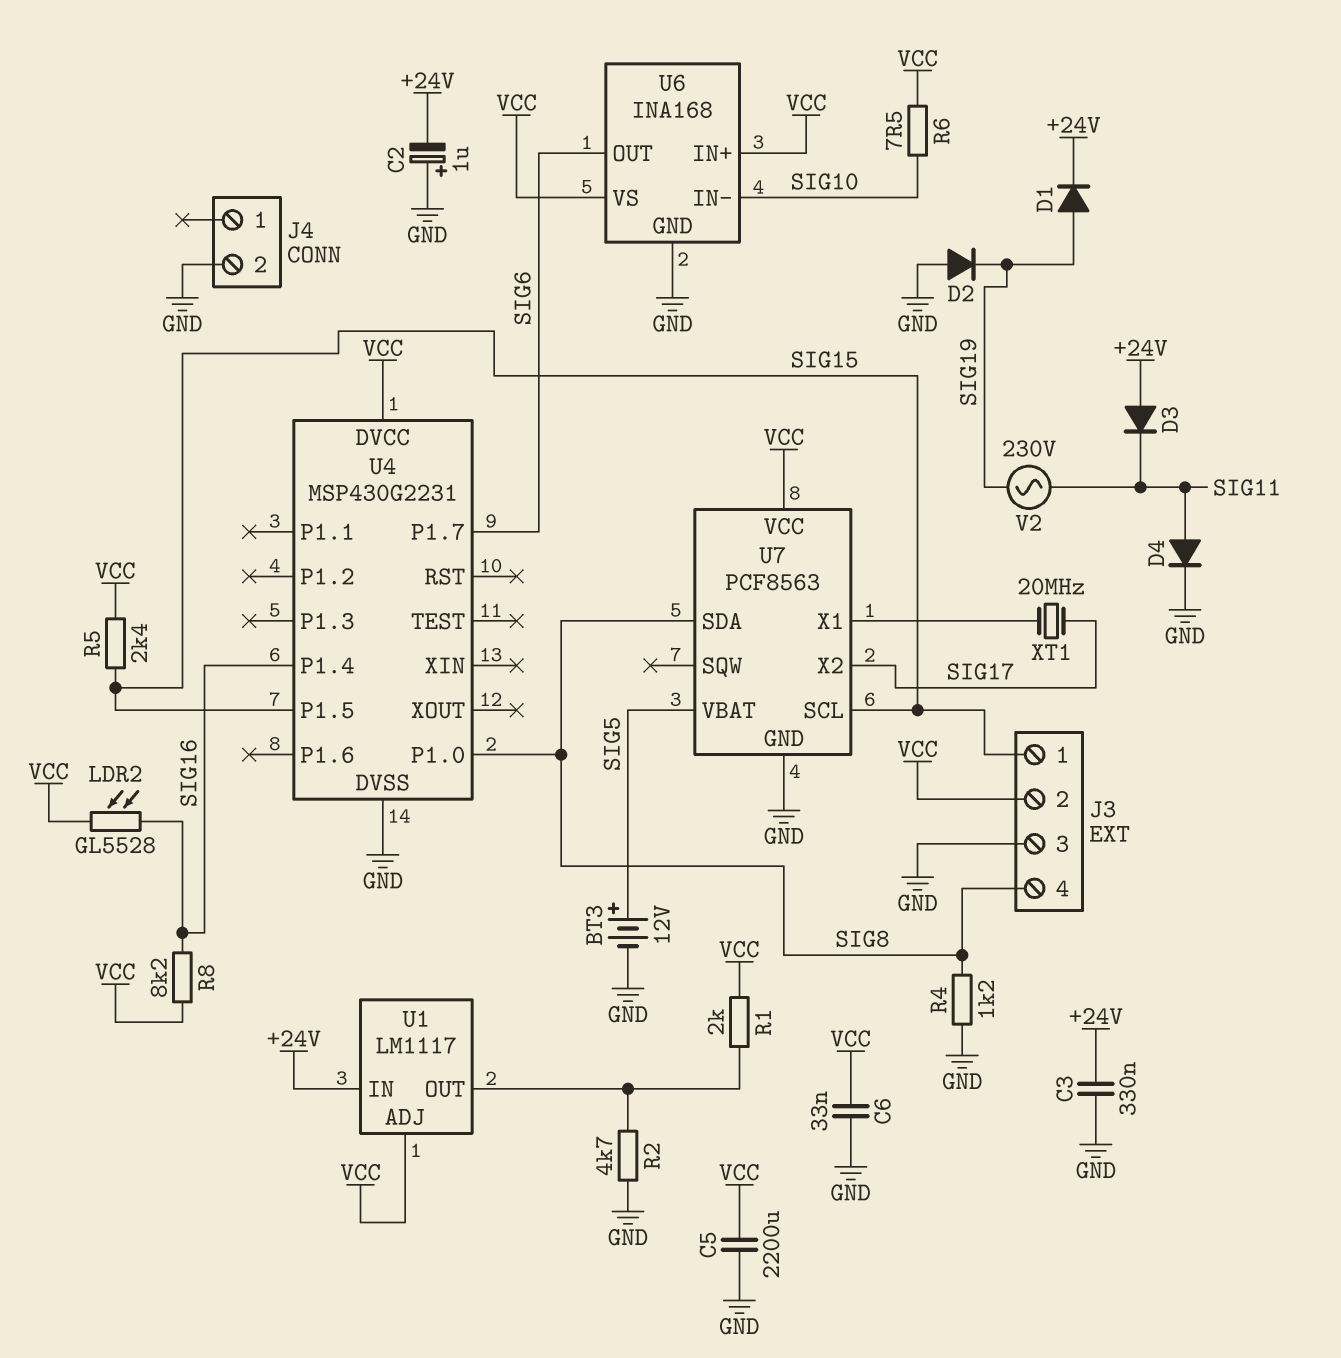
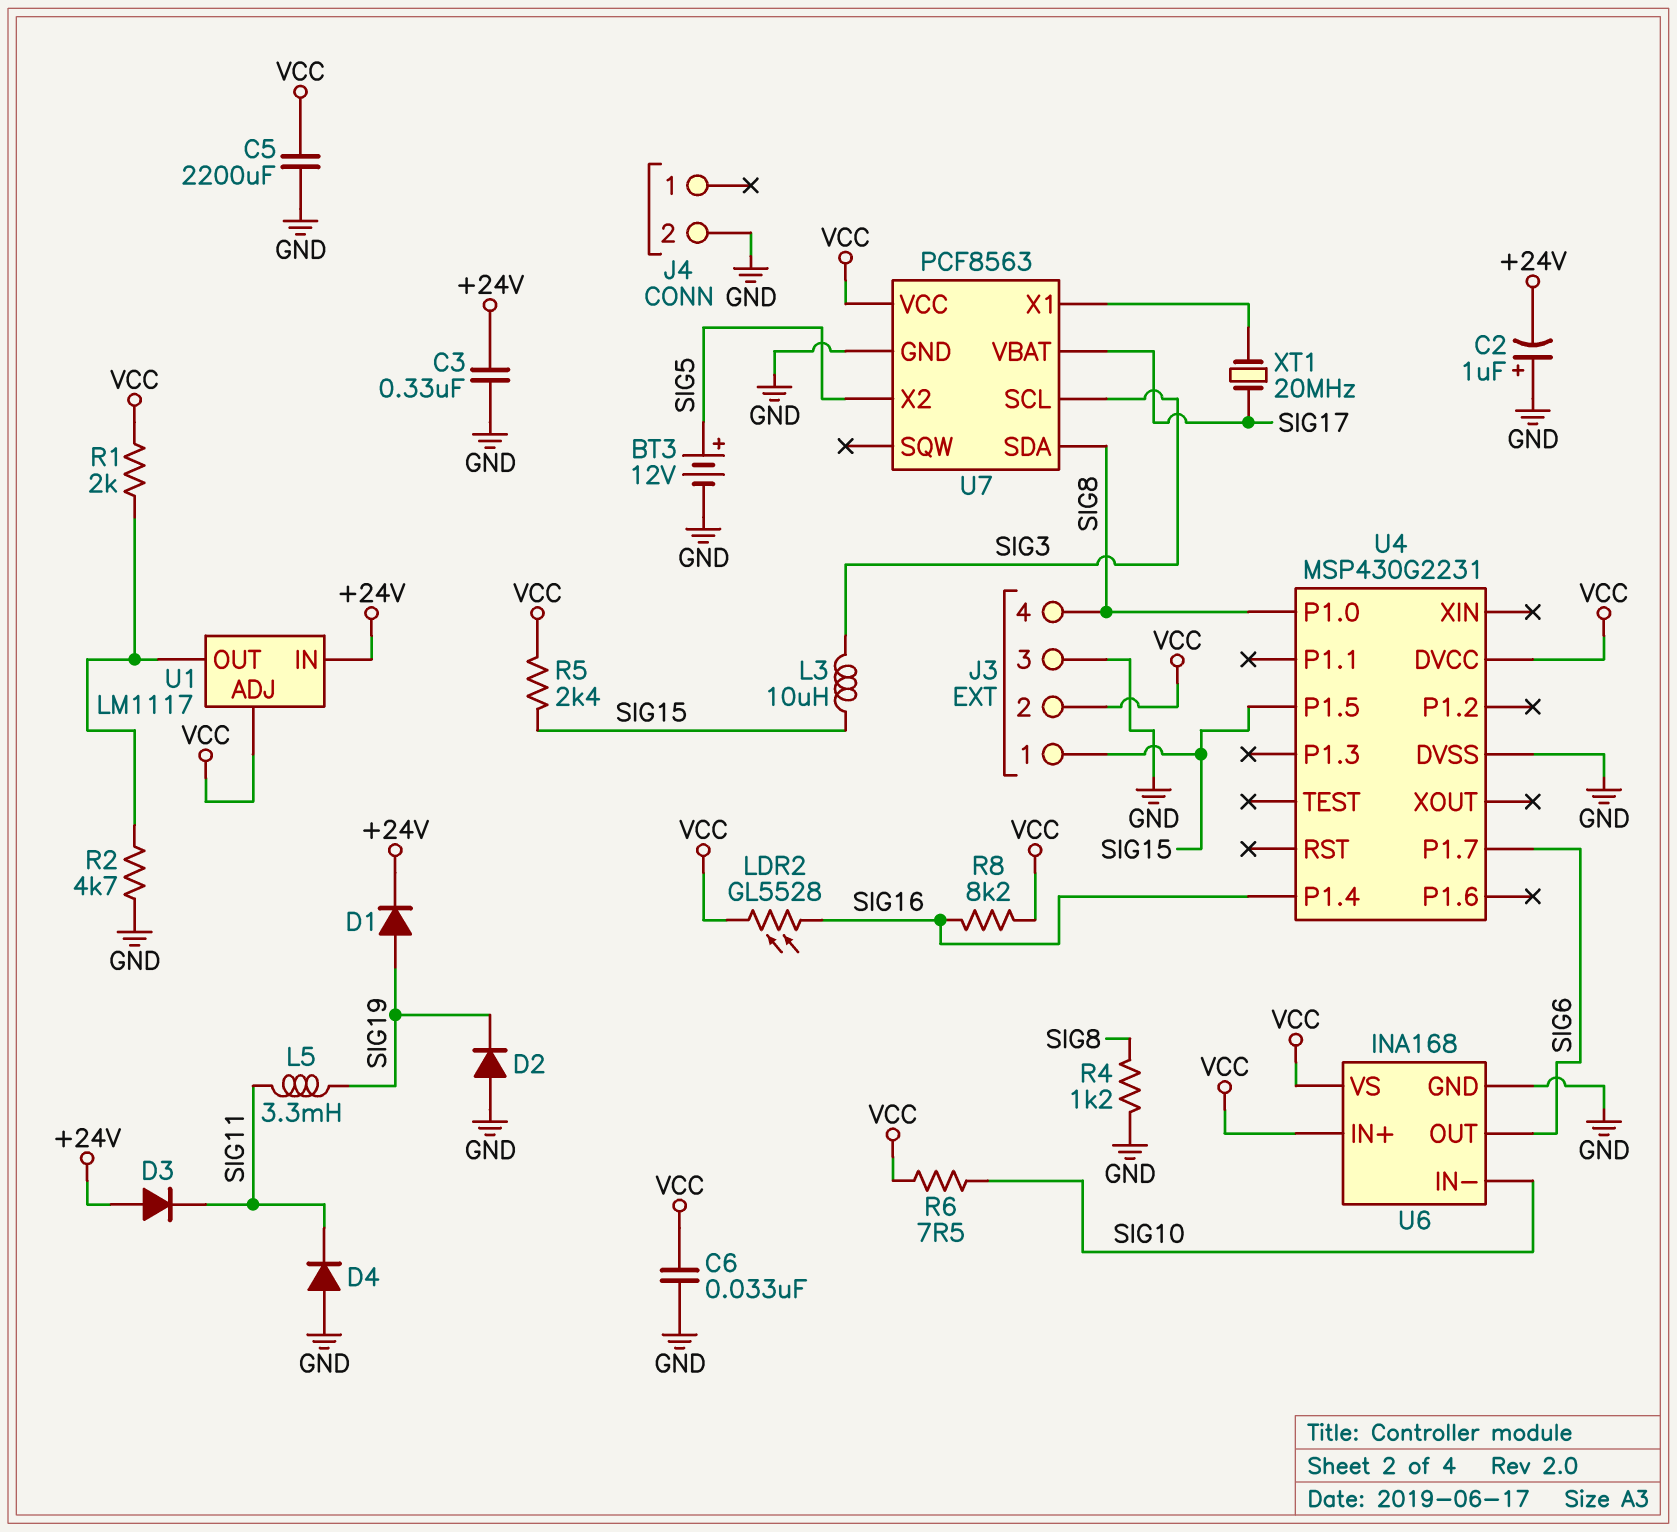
D4: diode (A SIG11, K GND) -> diode (A GND, K SIG11)
L3: none -> 10uH (SIG3, SIG15)
L5: none -> 3.3mH (SIG11, SIG19)
U7 pin SCL: SIG15 -> SIG3
U7 pin VBAT: SIG5 -> SIG17
U7 pin X2: SIG17 -> SIG5
V2: AC 230V (SIG11, SIG19) -> none

